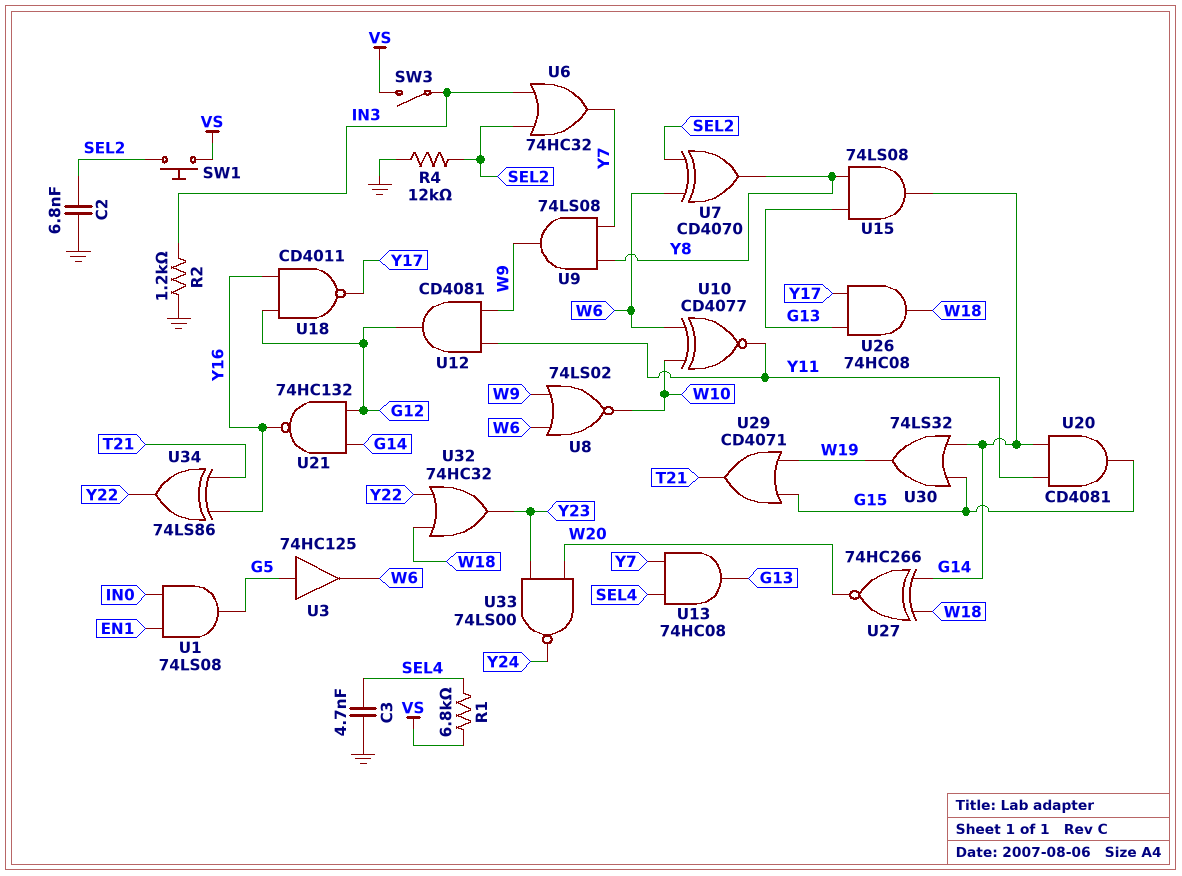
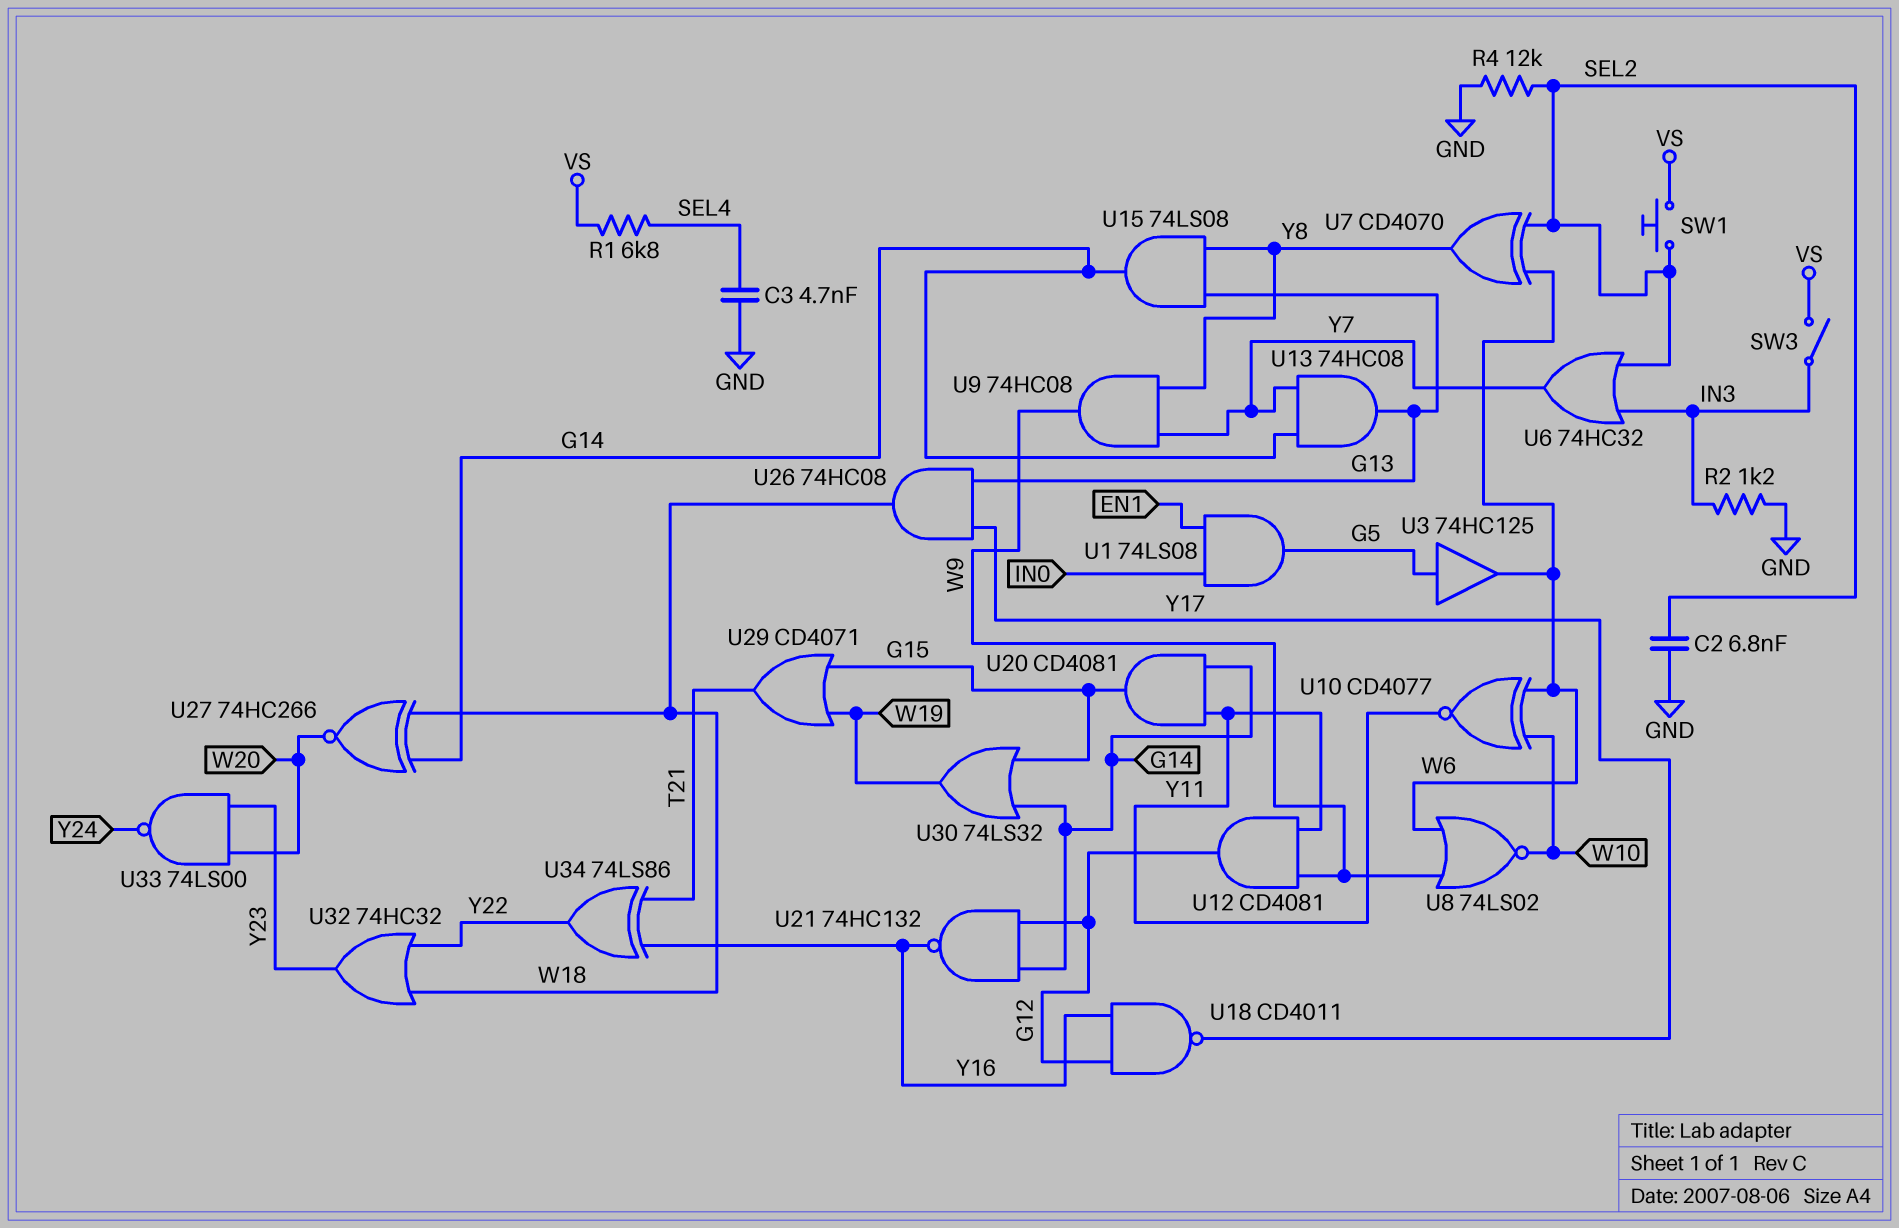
U9: AND 74LS08 (in Y7, in Y8, out W9) -> AND 74HC08 (in Y7, in Y8, out W9)
U13: AND 74HC08 (in SEL4, in Y7, out G13) -> AND 74HC08 (in G14, in Y7, out G13)

